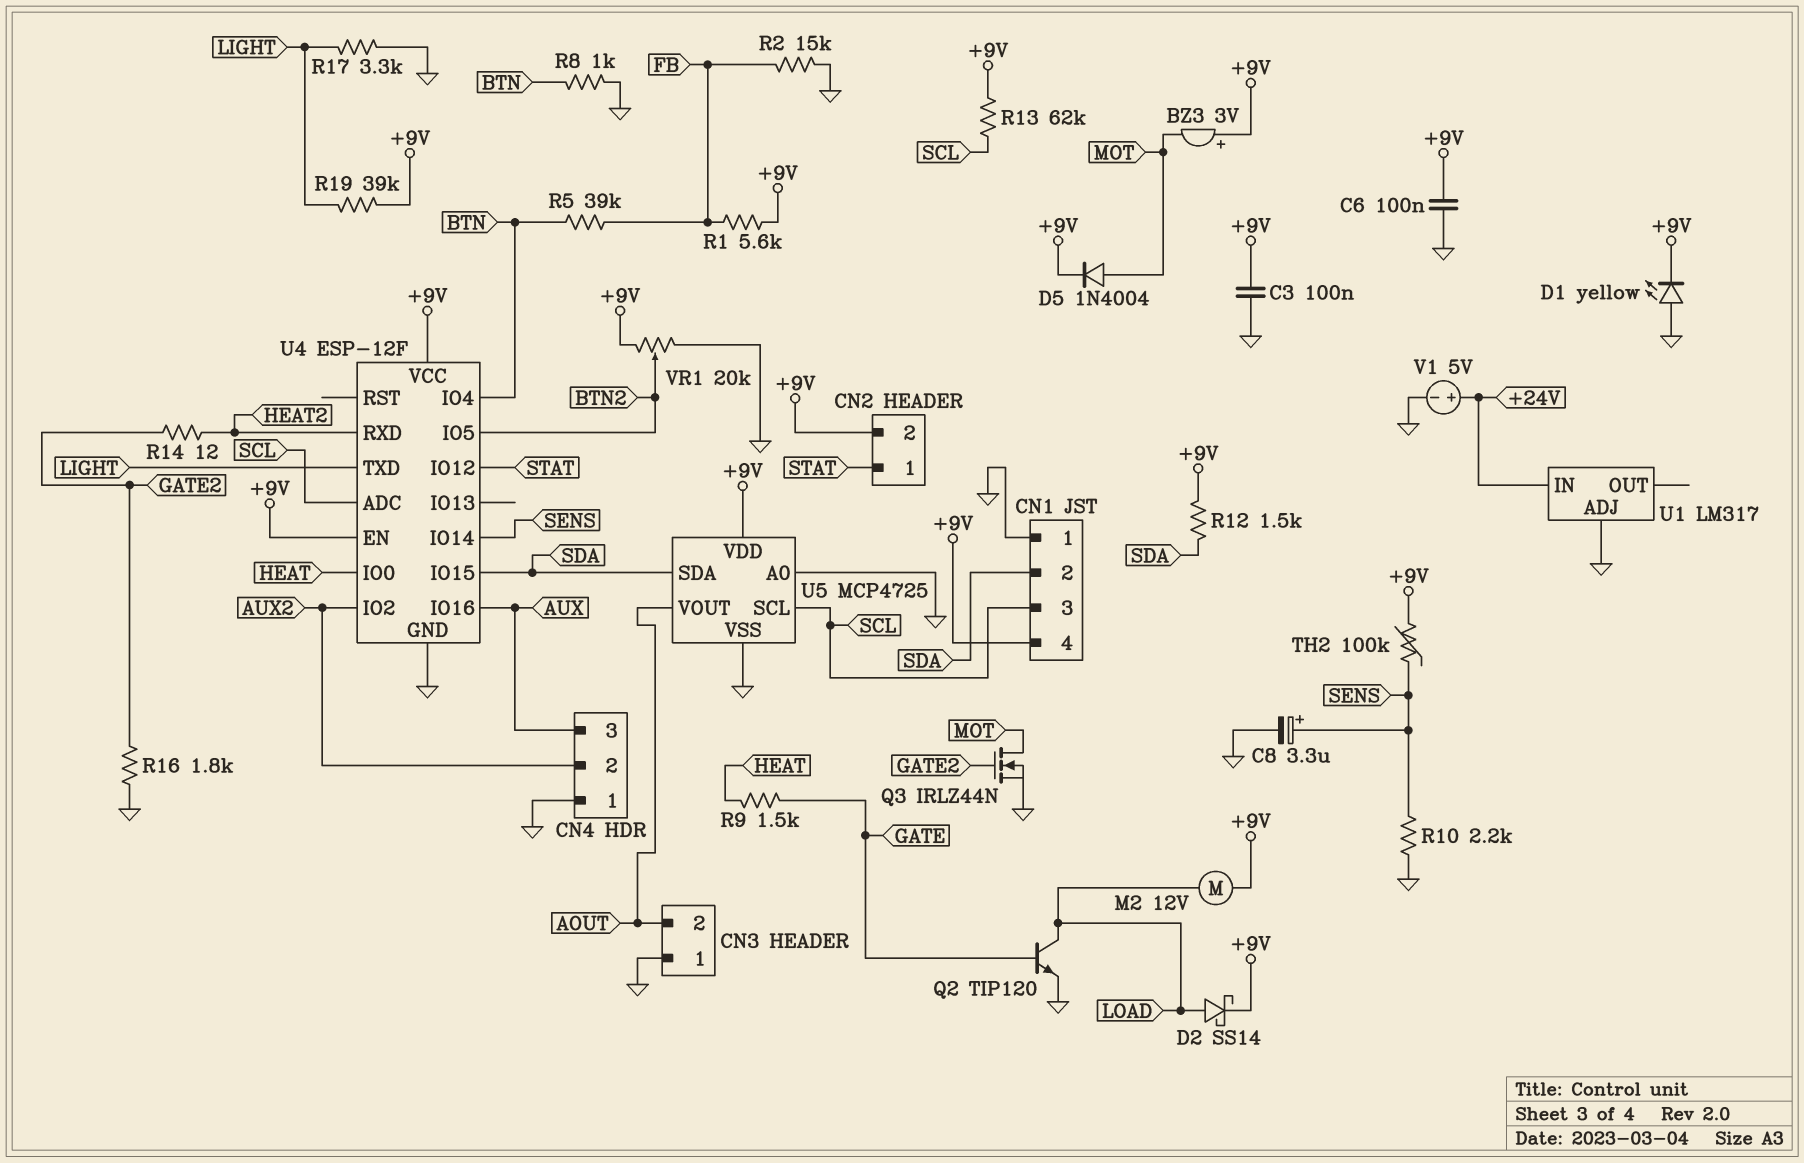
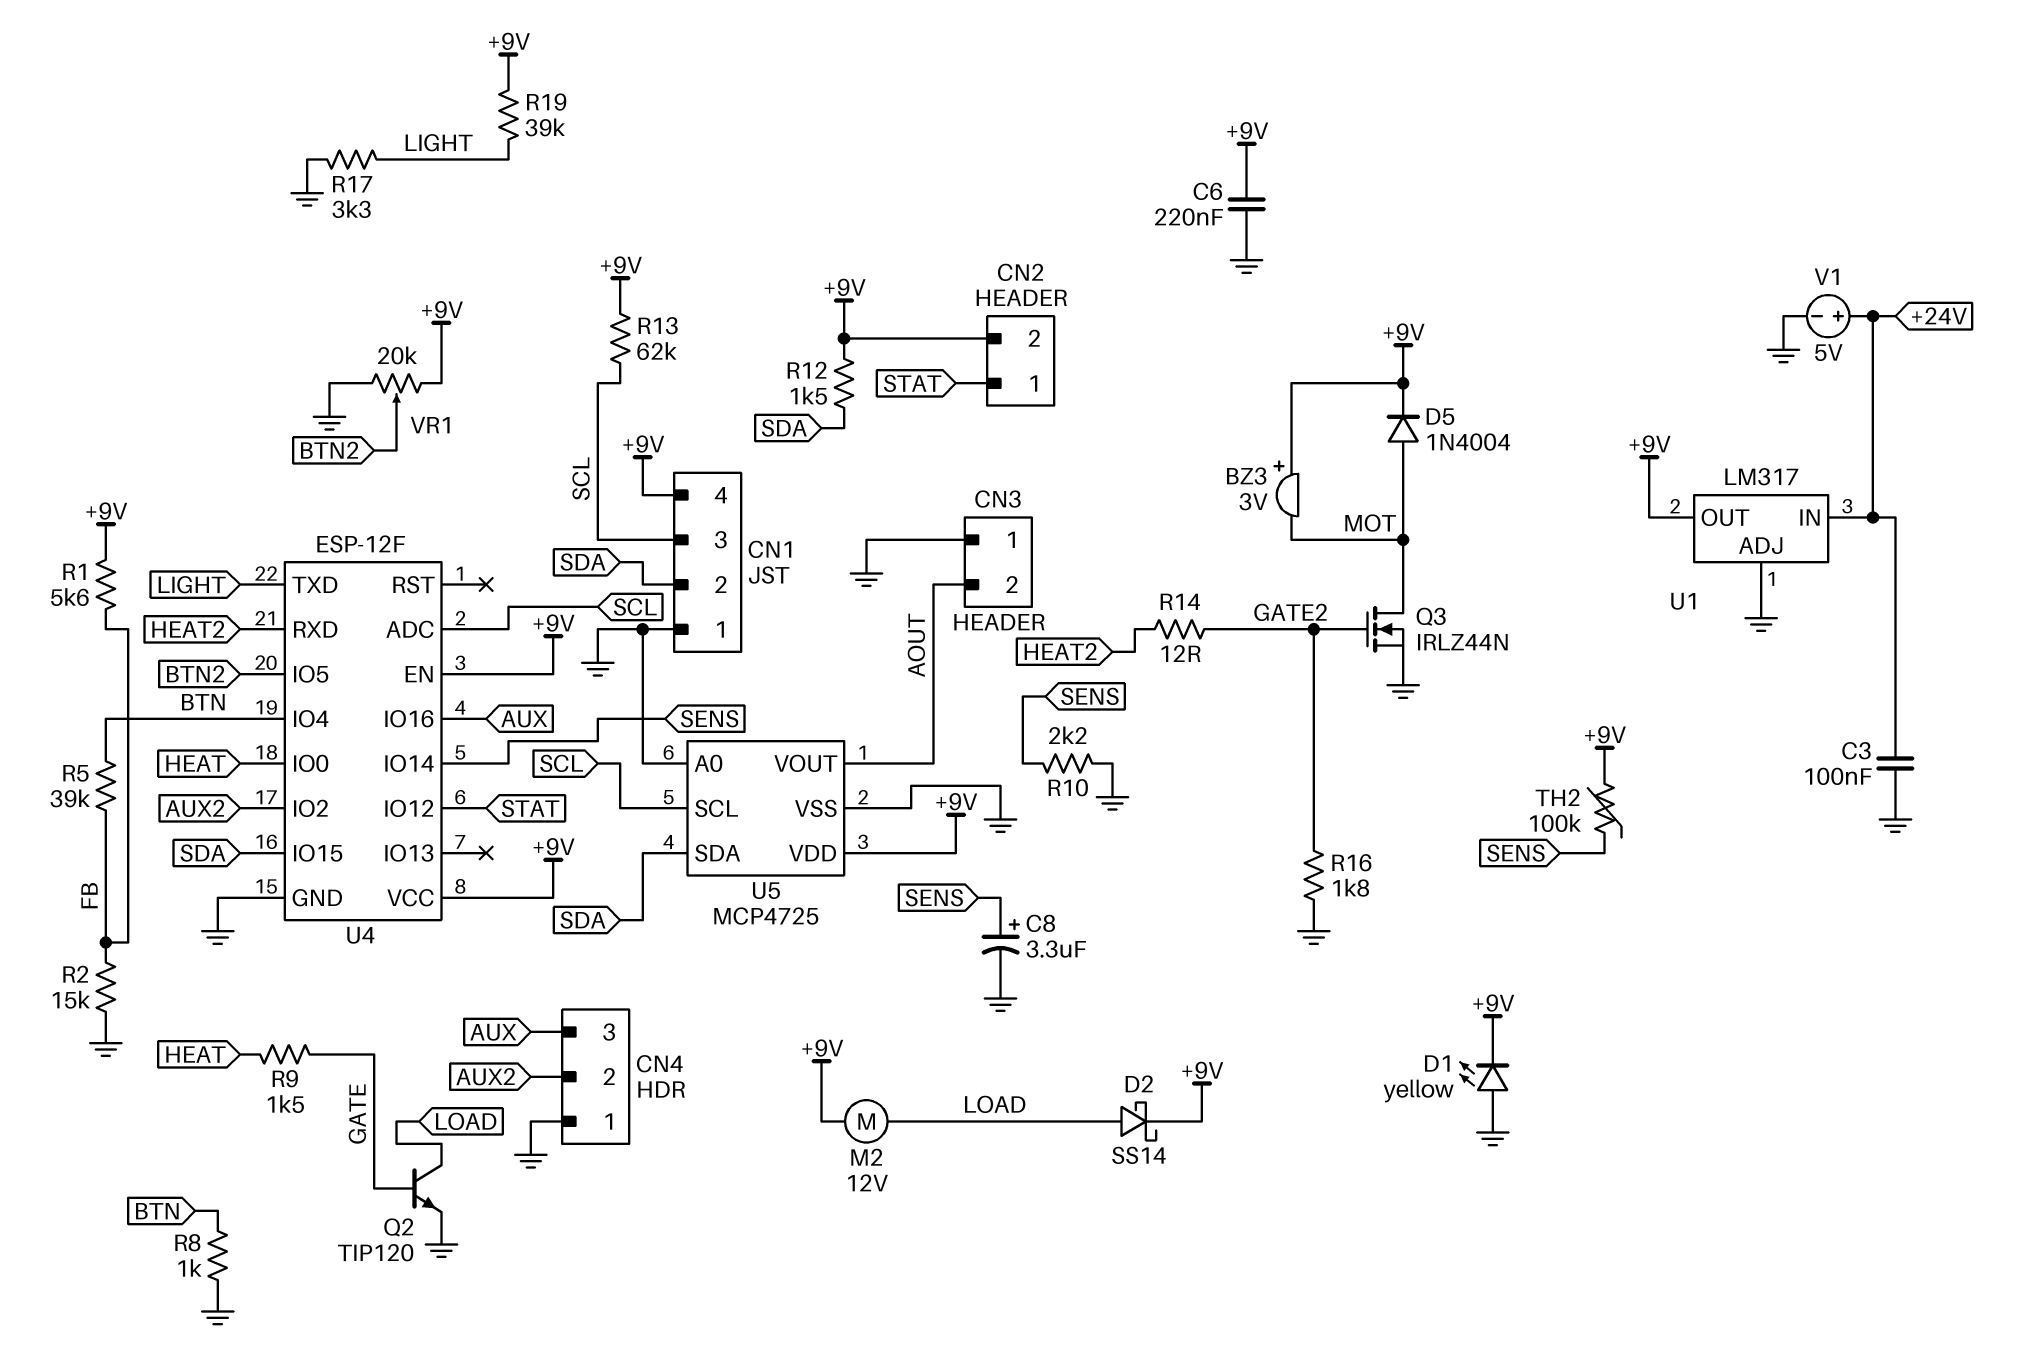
C3: 100nF (+9V, GND) -> 100nF (+24V, GND)
C6: 100nF (+9V, GND) -> 220nF (+9V, GND)
U1 pin OUT: none -> +9V

